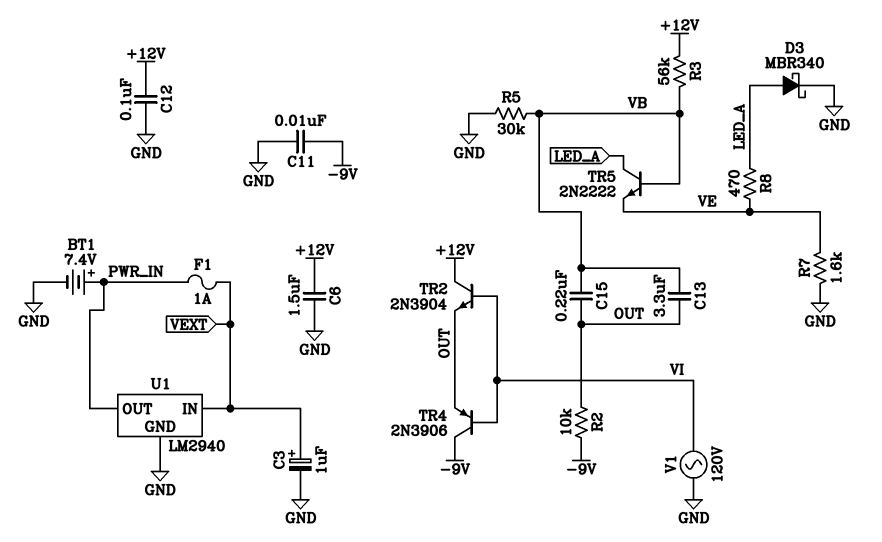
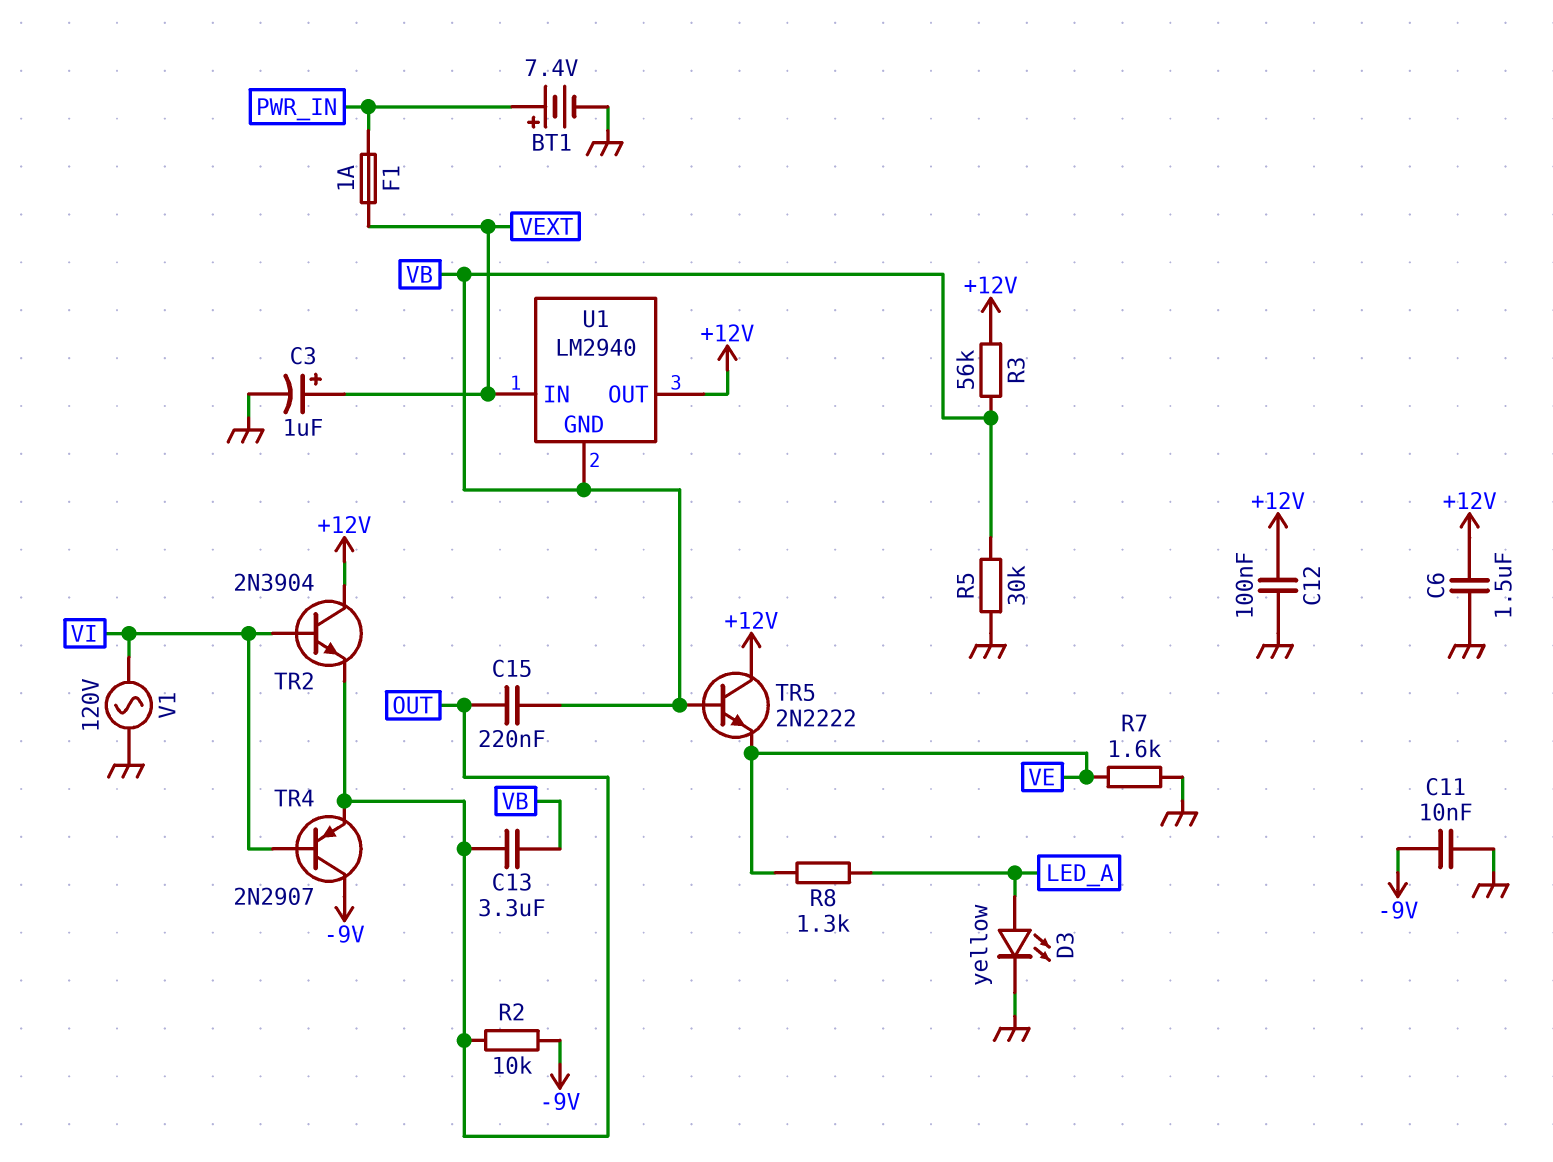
D3: schottky MBR340 (A LED_A, K GND) -> LED yellow (A LED_A, K GND)
R8: 470 (LED_A, VE) -> 1.3k (LED_A, VE)
TR4: PNP 2N3906 (B VI, C -9V, E OUT) -> PNP 2N2907 (B VI, C -9V, E OUT)
TR5: NPN 2N2222 (B VB, C LED_A, E VE) -> NPN 2N2222 (B VB, C +12V, E VE)
U1 pin GND: GND -> VB
U1 pin OUT: PWR_IN -> +12V

